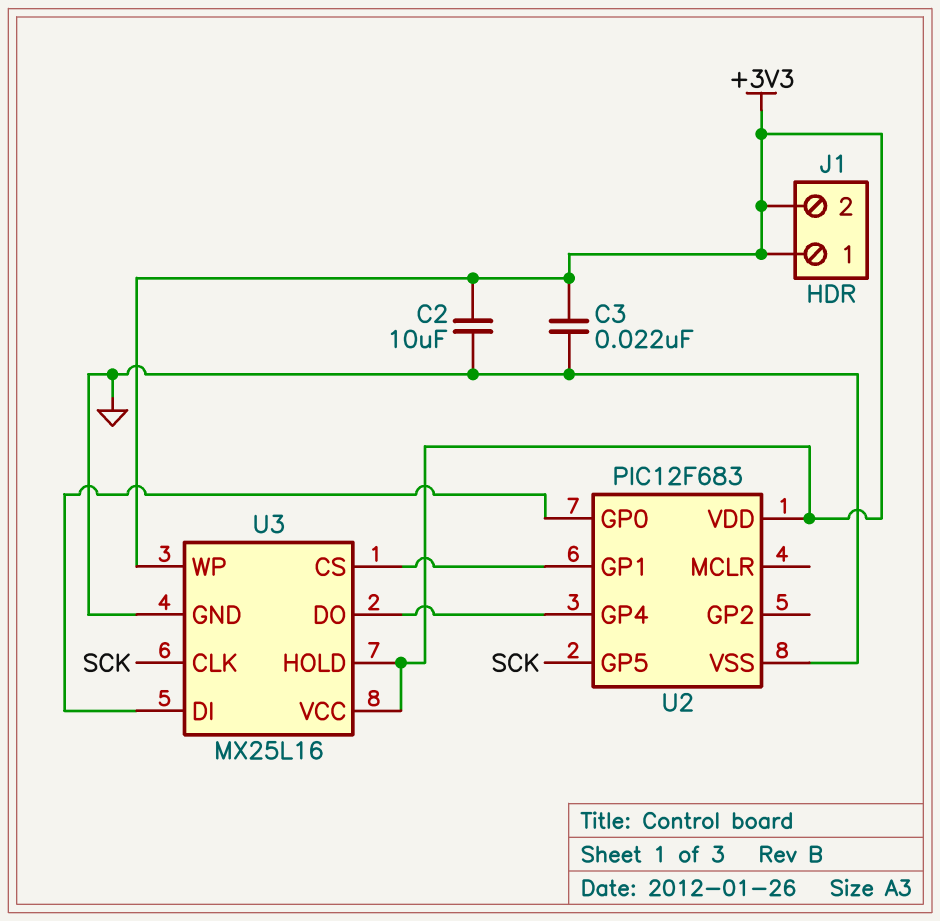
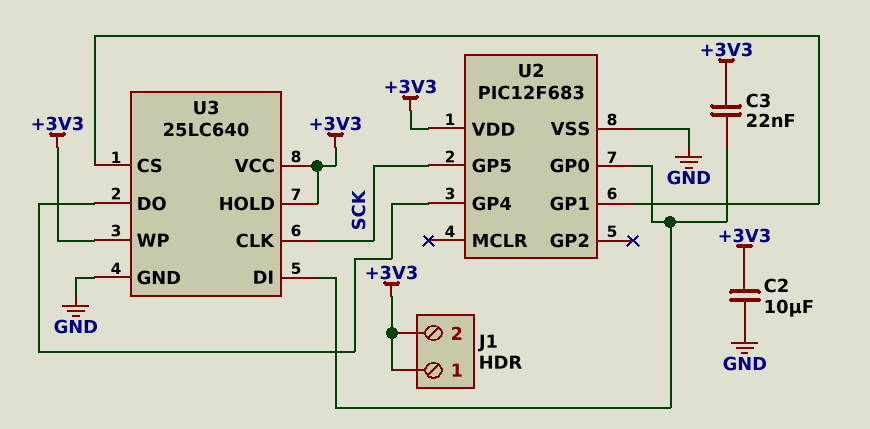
C3: 22nF (+3V3, GND) -> 22nF (+3V3, U2/GP0)
U3: MX25L16 -> 25LC640

